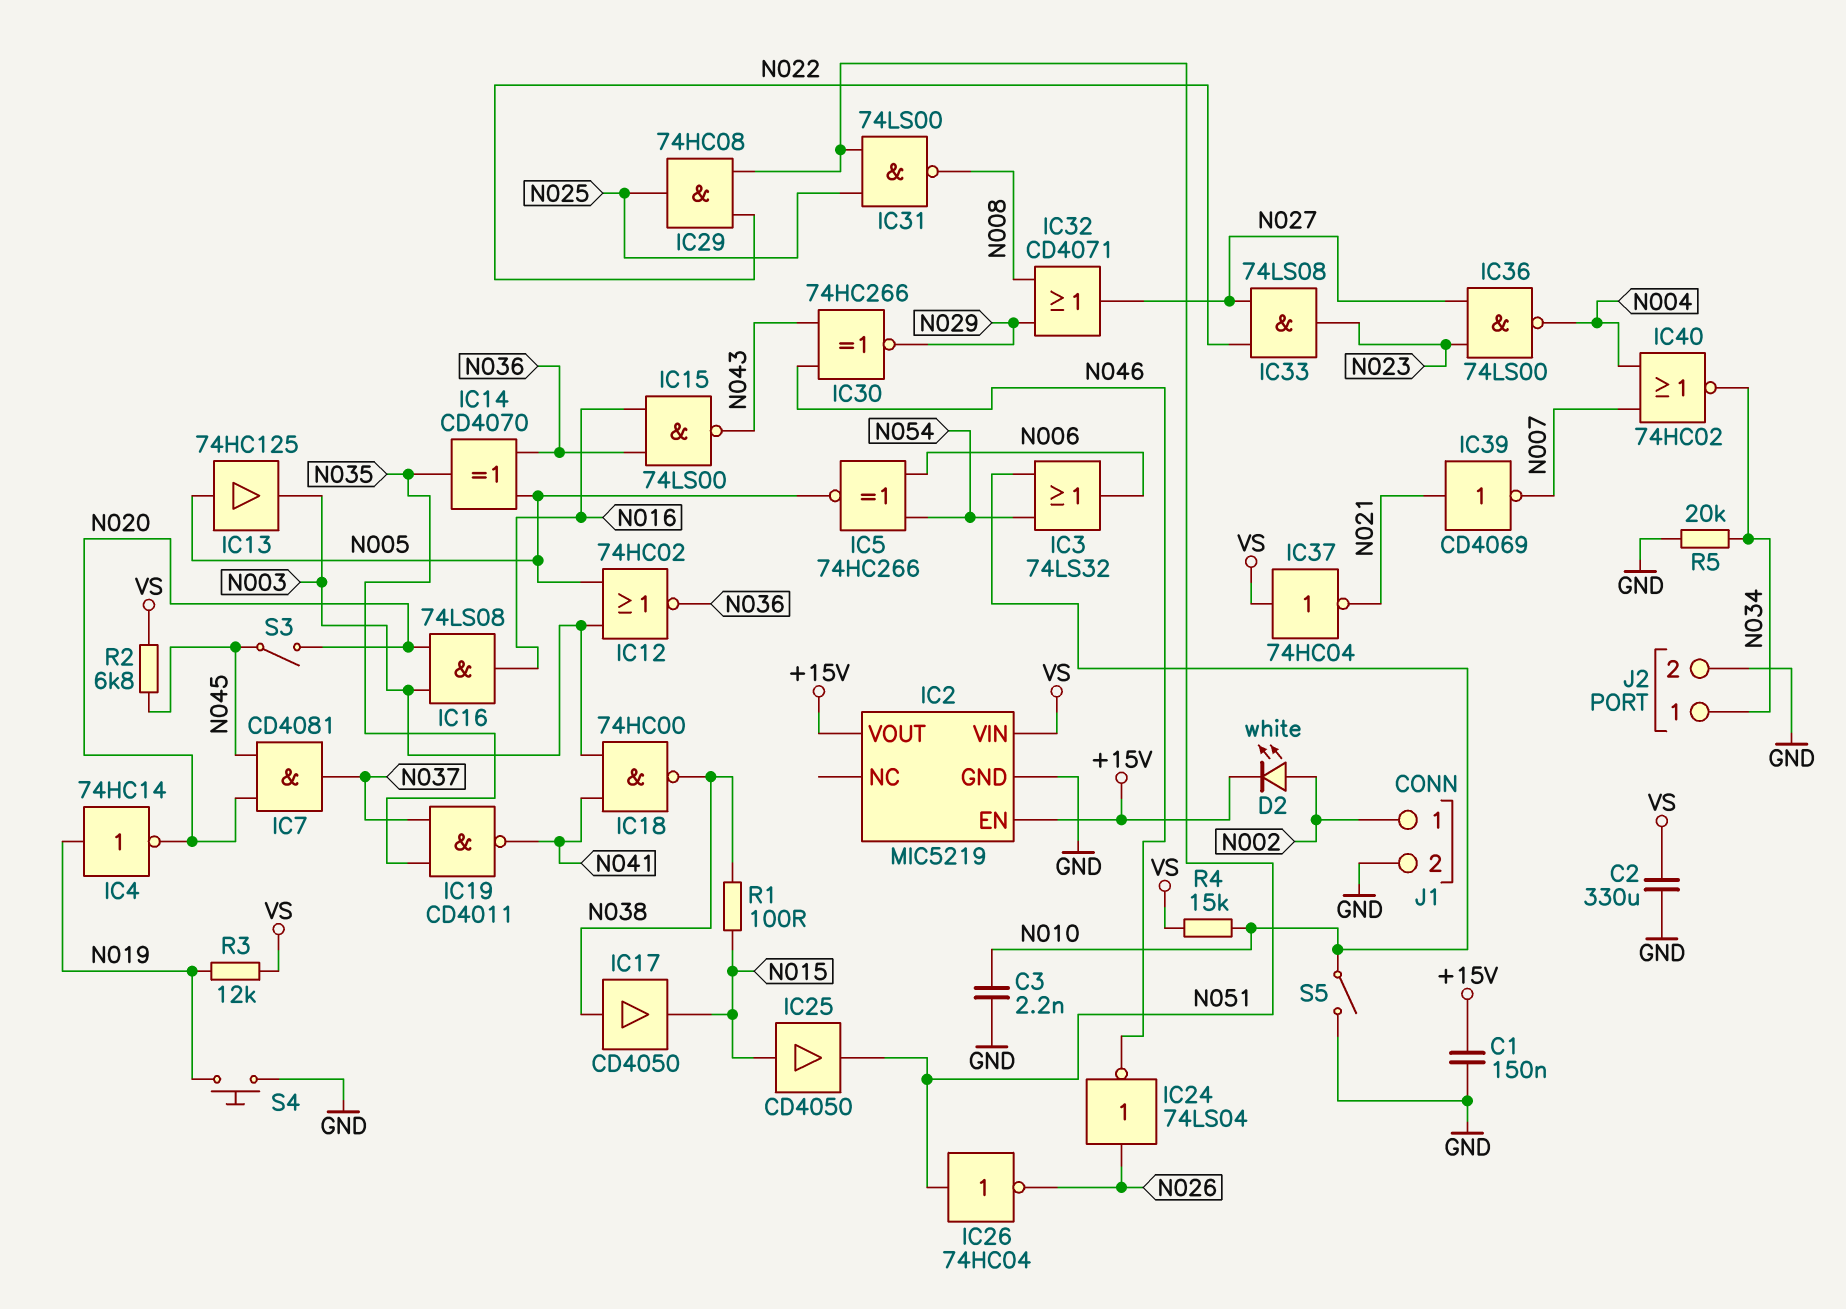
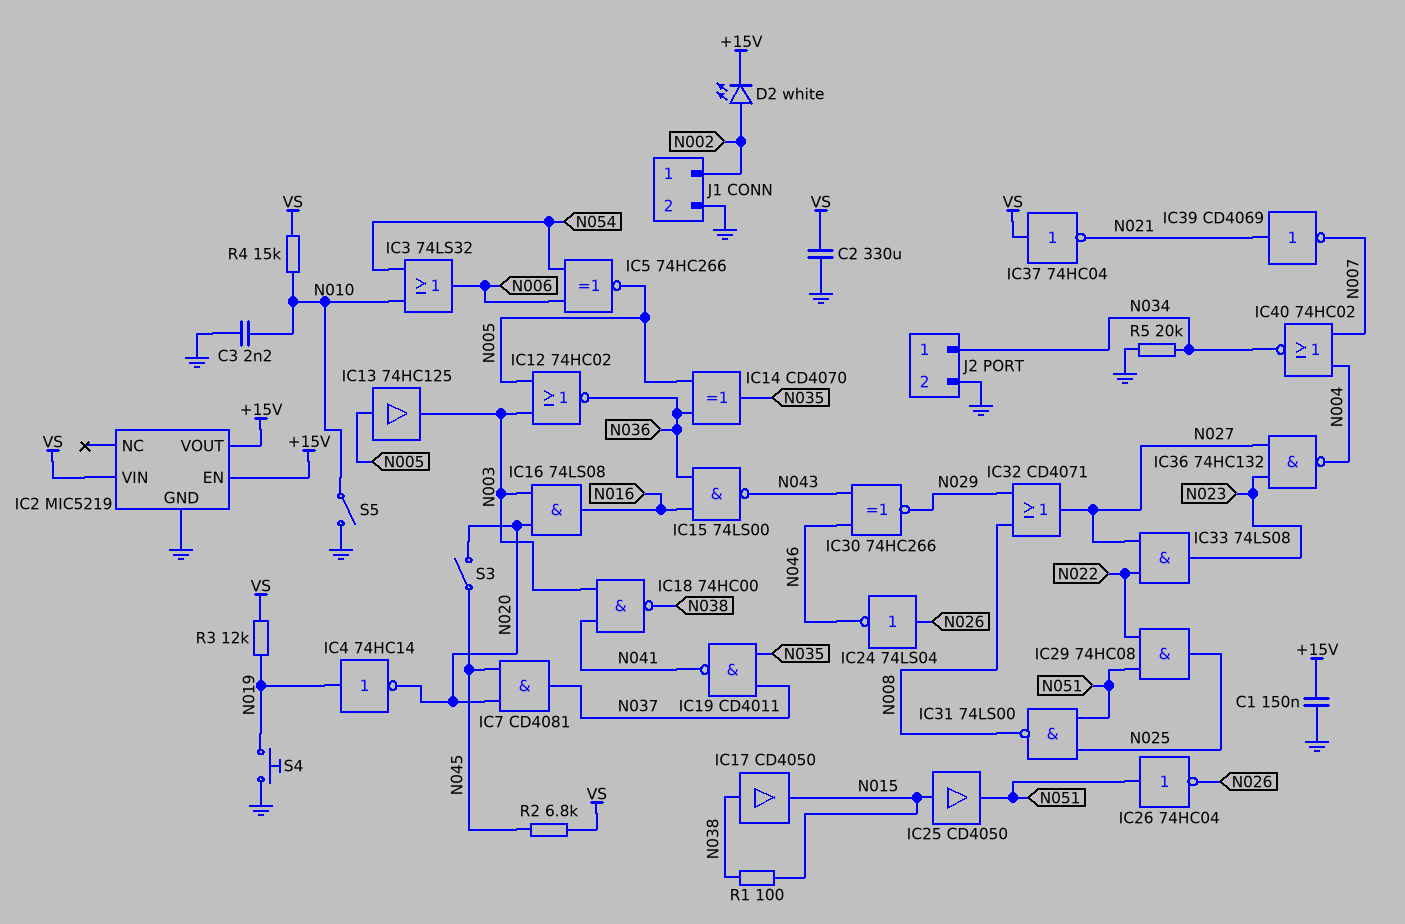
IC36: NAND 74LS00 (in N023, in N027, out N004) -> NAND 74HC132 (in N023, in N027, out N004)

